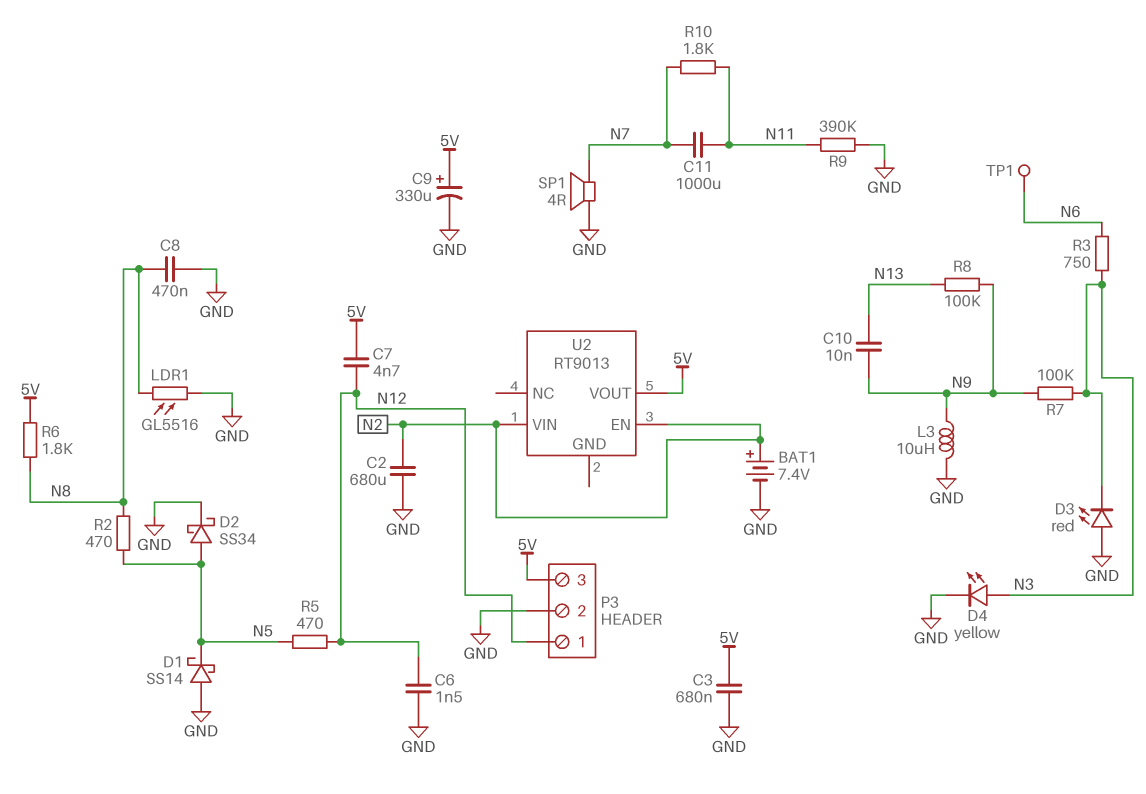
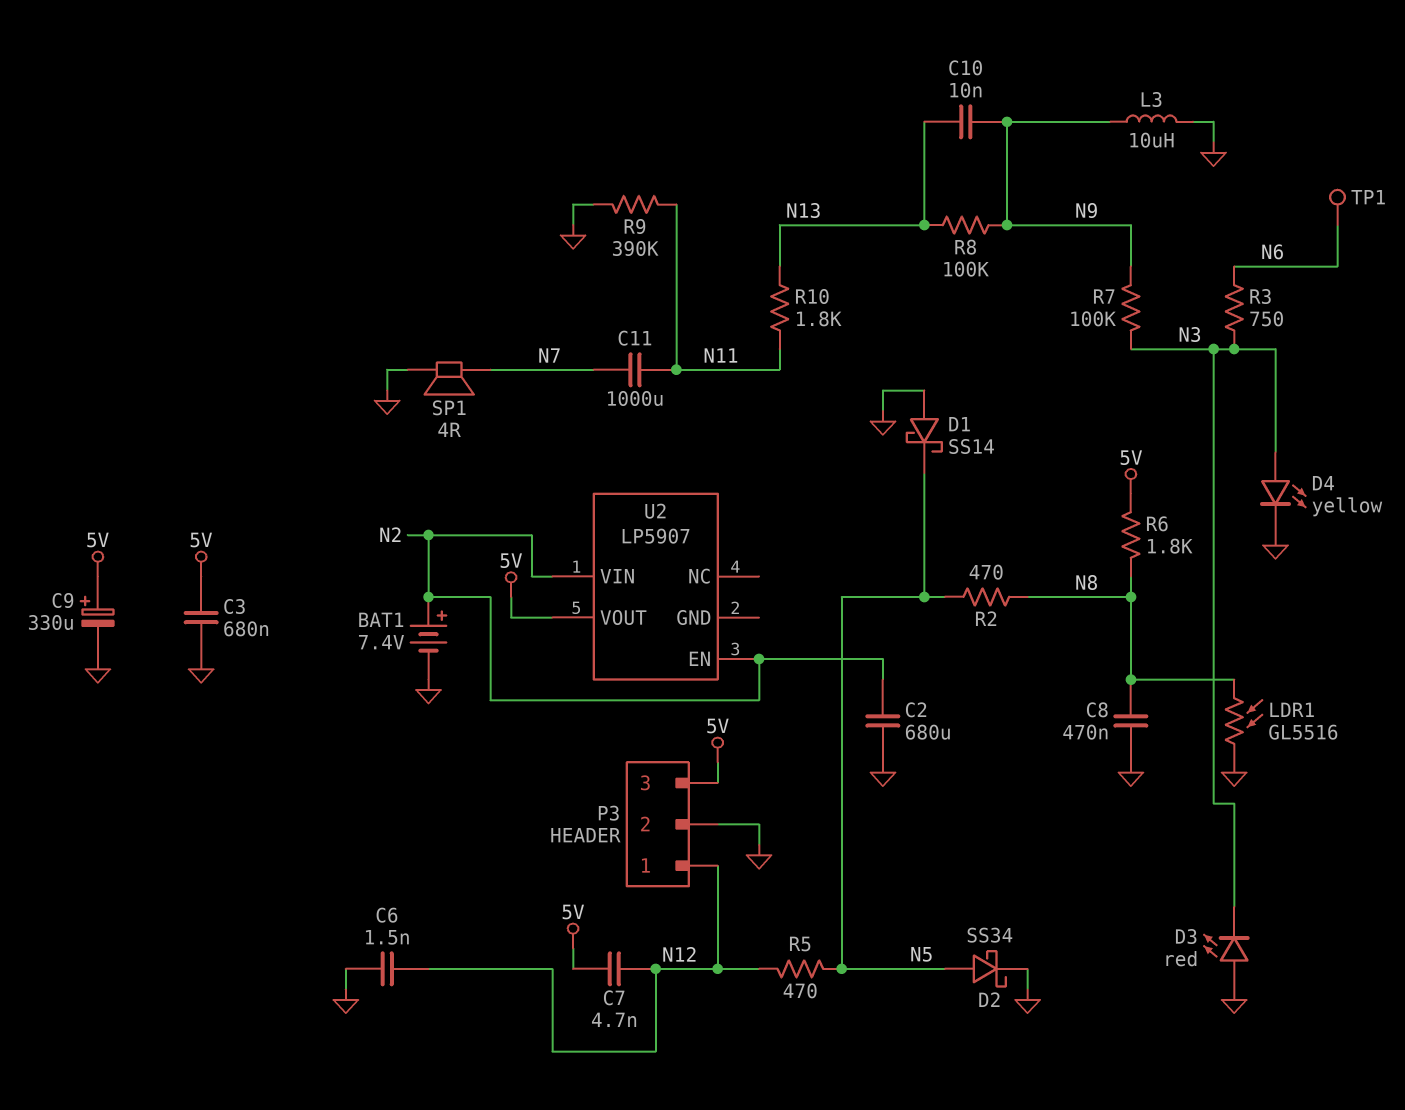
R10: 1.8k (N7, N11) -> 1.8k (N11, N13)
U2: RT9013 -> LP5907

